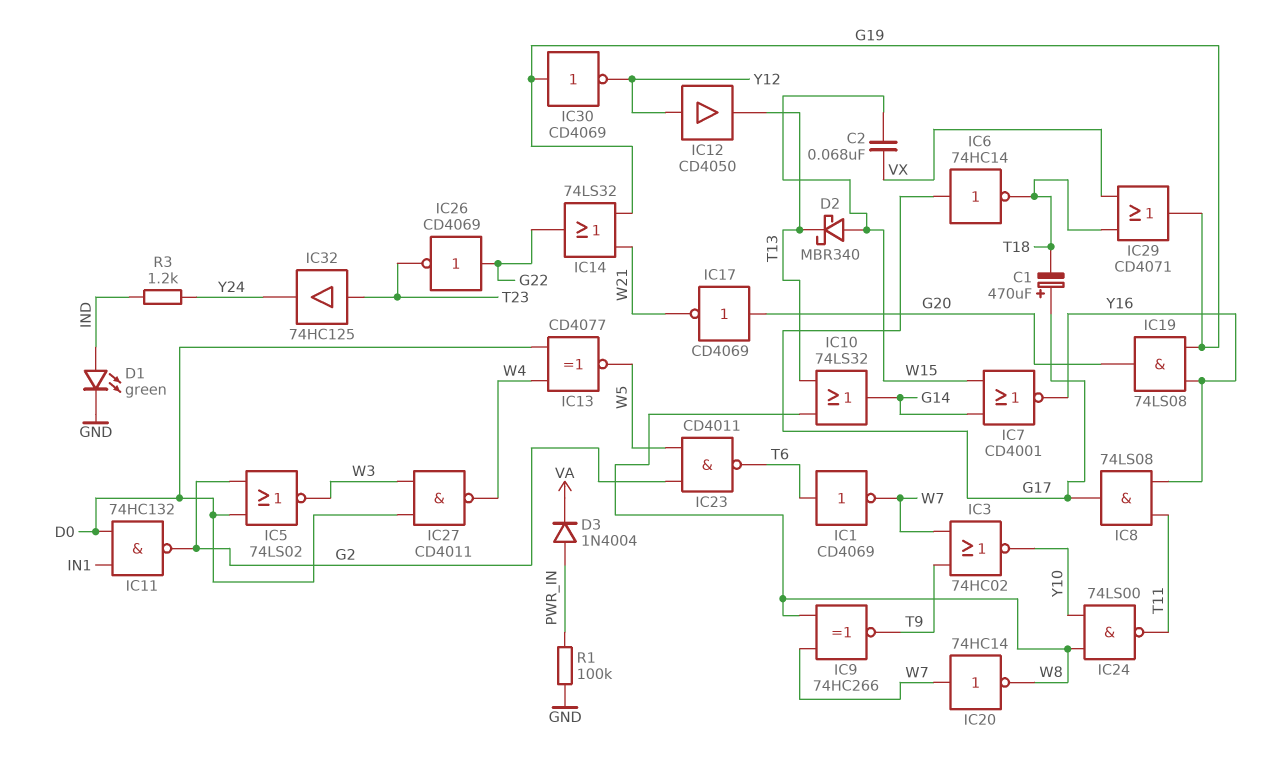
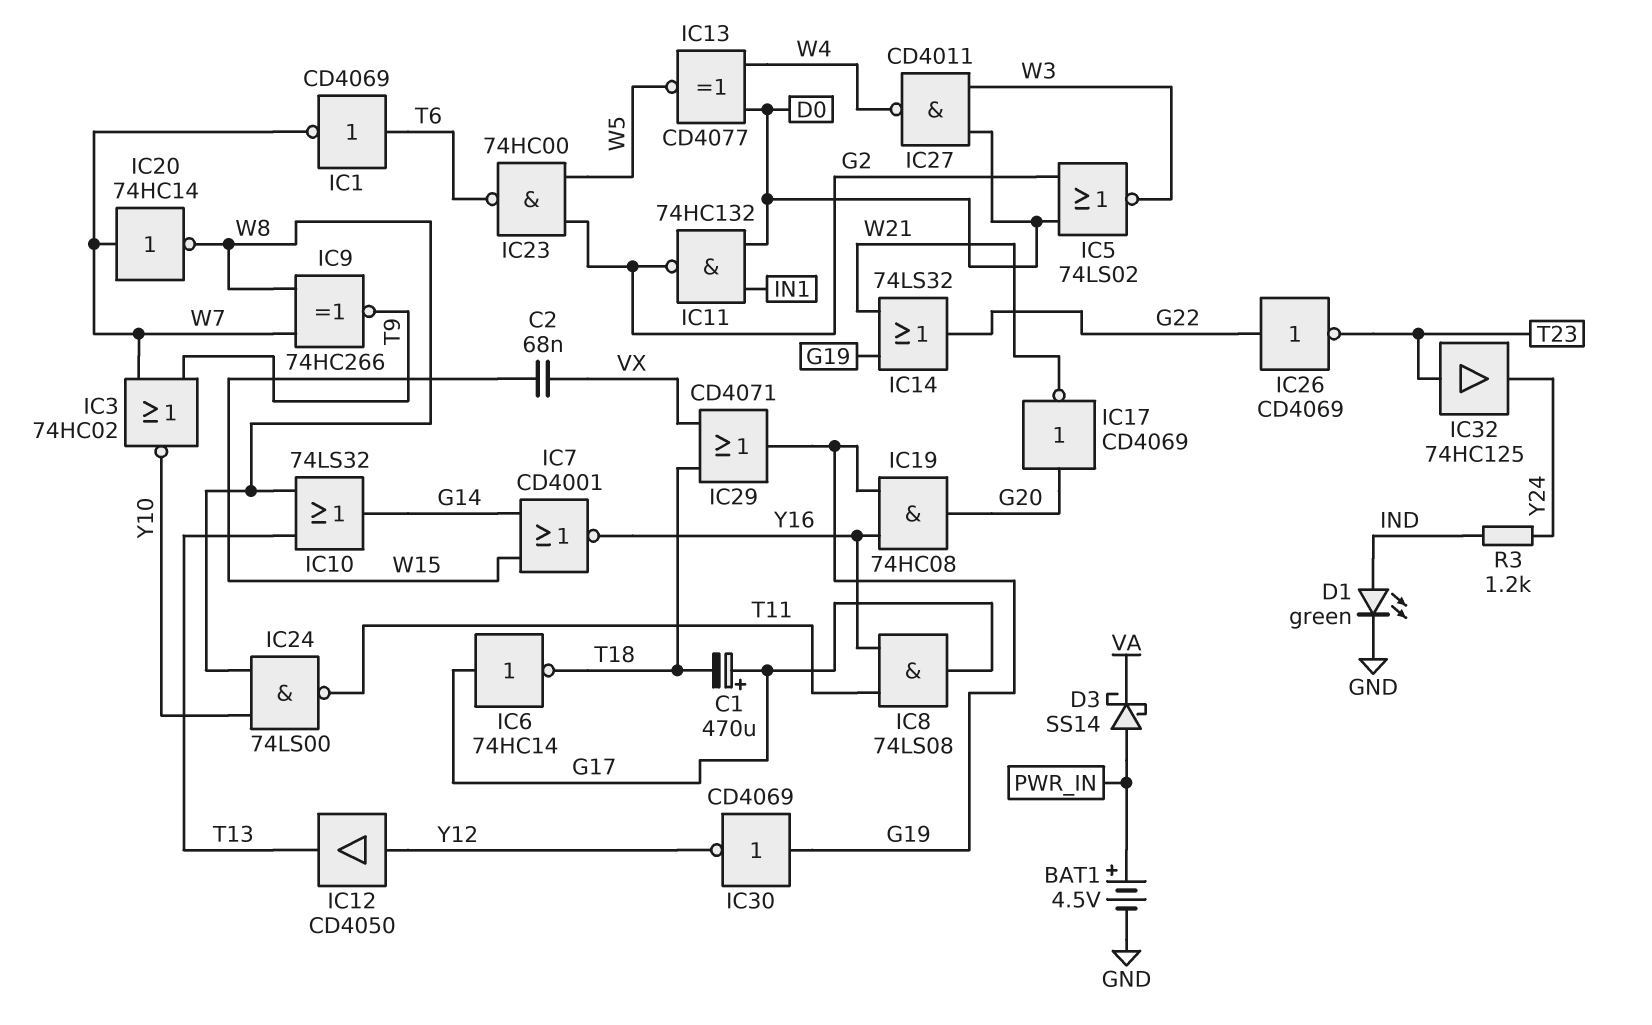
BAT1: none -> 4.5V (plus PWR_IN, minus GND)
D2: schottky MBR340 (A W15, K T13) -> none
D3: diode 1N4004 (A PWR_IN, K VA) -> schottky SS14 (A PWR_IN, K VA)
IC19: AND 74LS08 (in G19, in Y16, out G20) -> AND 74HC08 (in G19, in Y16, out G20)
IC23: NAND CD4011 (in G2, in W5, out T6) -> NAND 74HC00 (in G2, in W5, out T6)
R1: 100k (GND, PWR_IN) -> none

